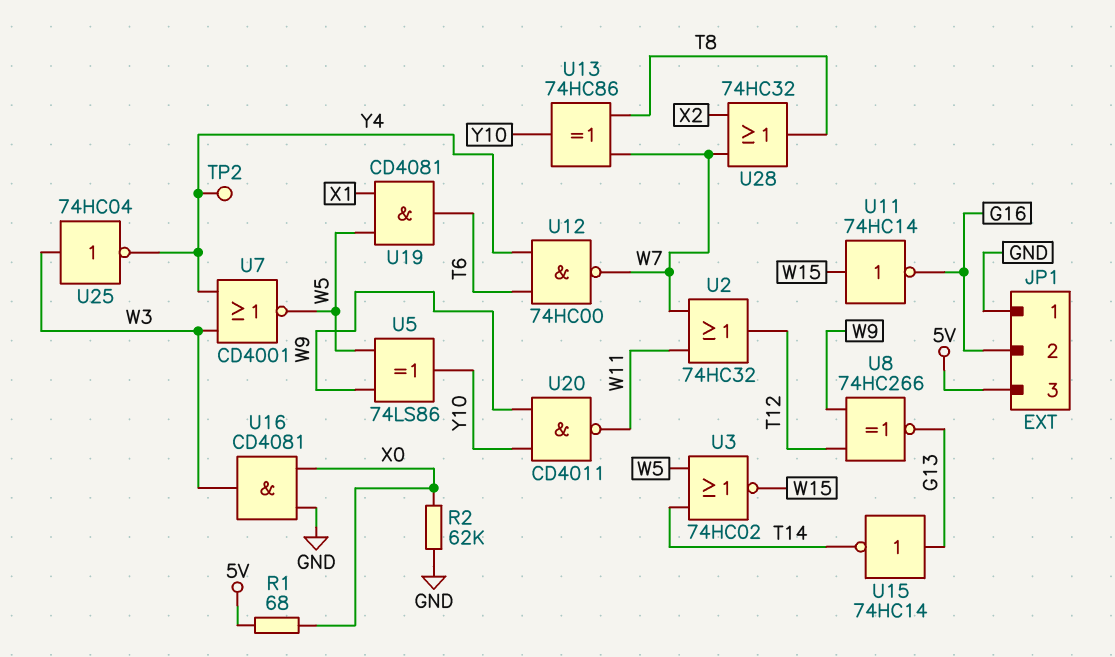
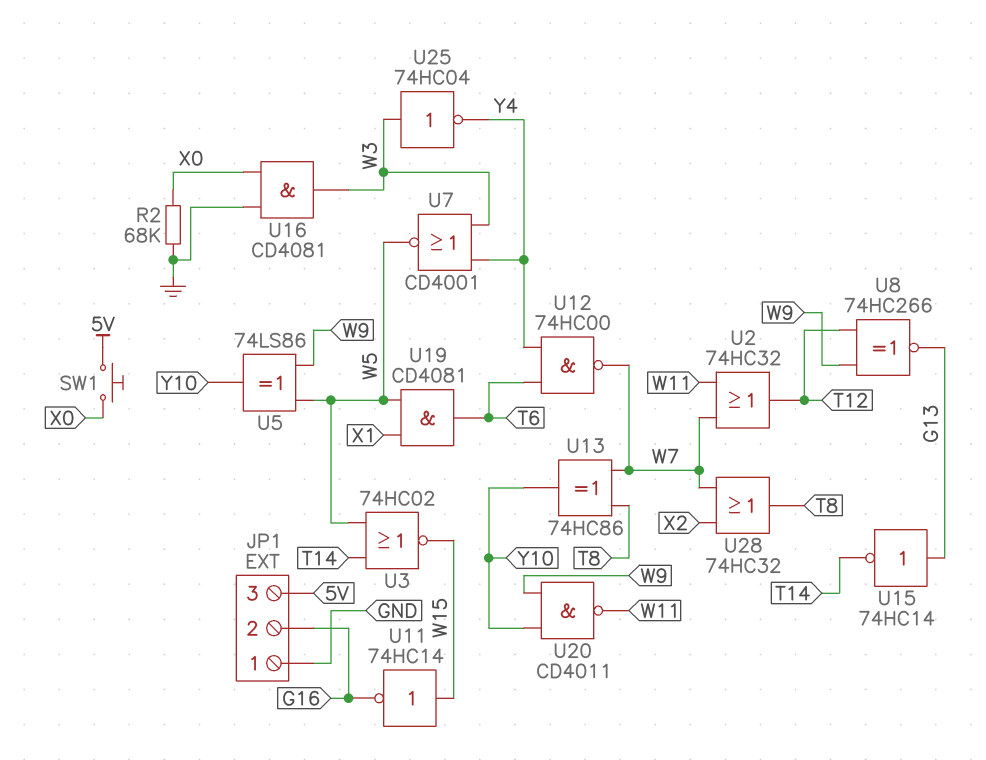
R1: 68 (5V, X0) -> none
R2: 62k (GND, X0) -> 68k (GND, X0)
SW1: none -> button (5V, X0)
TP2: test point (Y4) -> none

